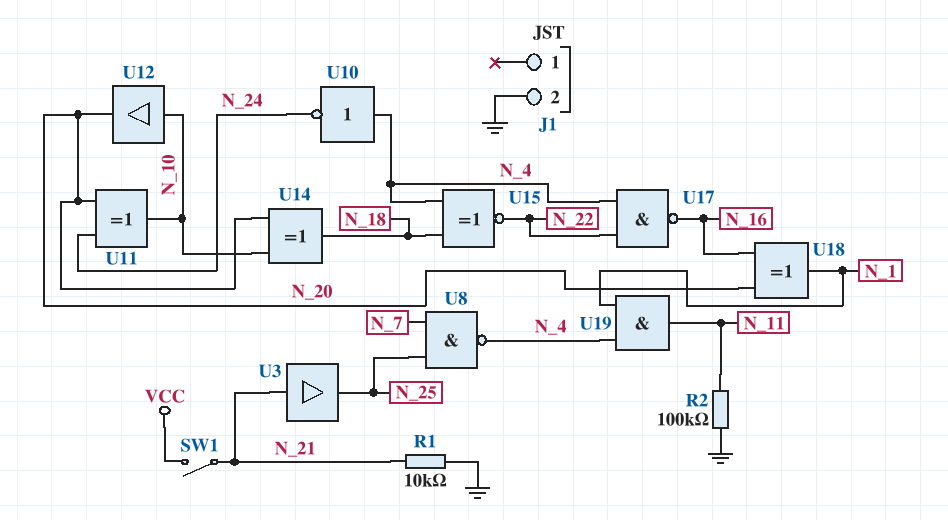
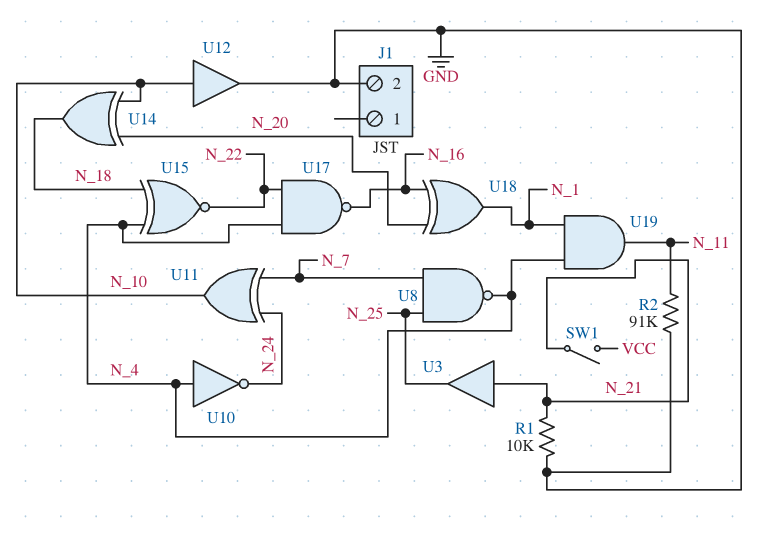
R2: 100k (GND, N_11) -> 91k (GND, N_11)
U11: XOR (in N_20, in N_24, out N_10) -> XOR (in N_7, in N_24, out N_10)
U12: buffer (in N_10, out N_20) -> buffer (in N_10, out GND)

